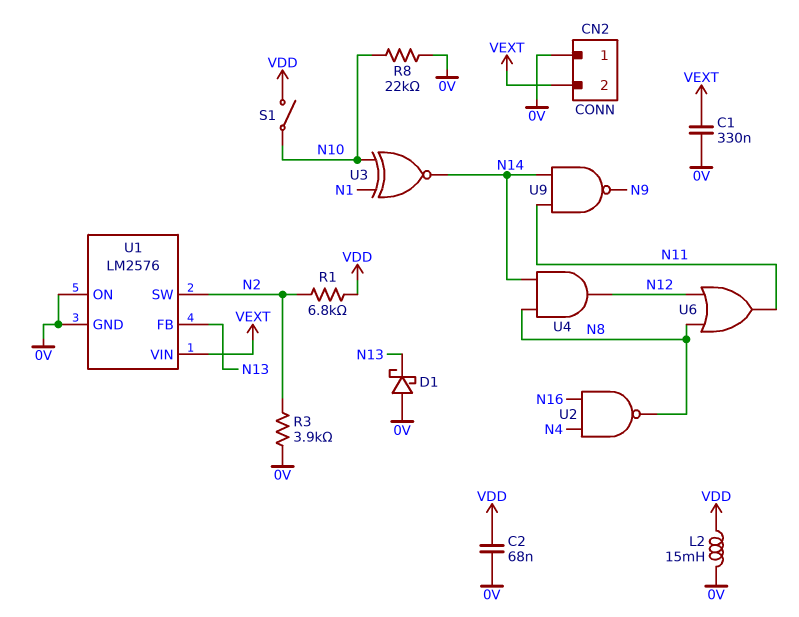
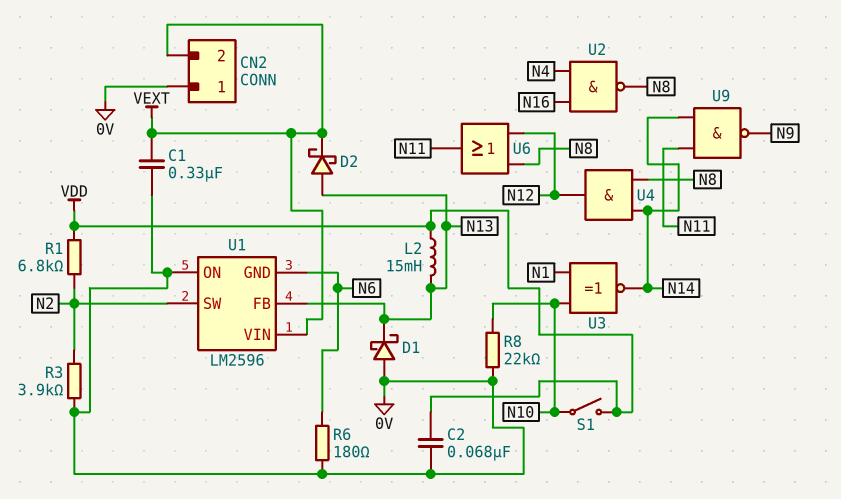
D2: none -> schottky (A N13, K VEXT)
L2: 15mH (0V, VDD) -> 15mH (N13, VDD)
R6: none -> 180 (0V, N6)
U1: LM2576 -> LM2596
U1 pin GND: 0V -> N6

